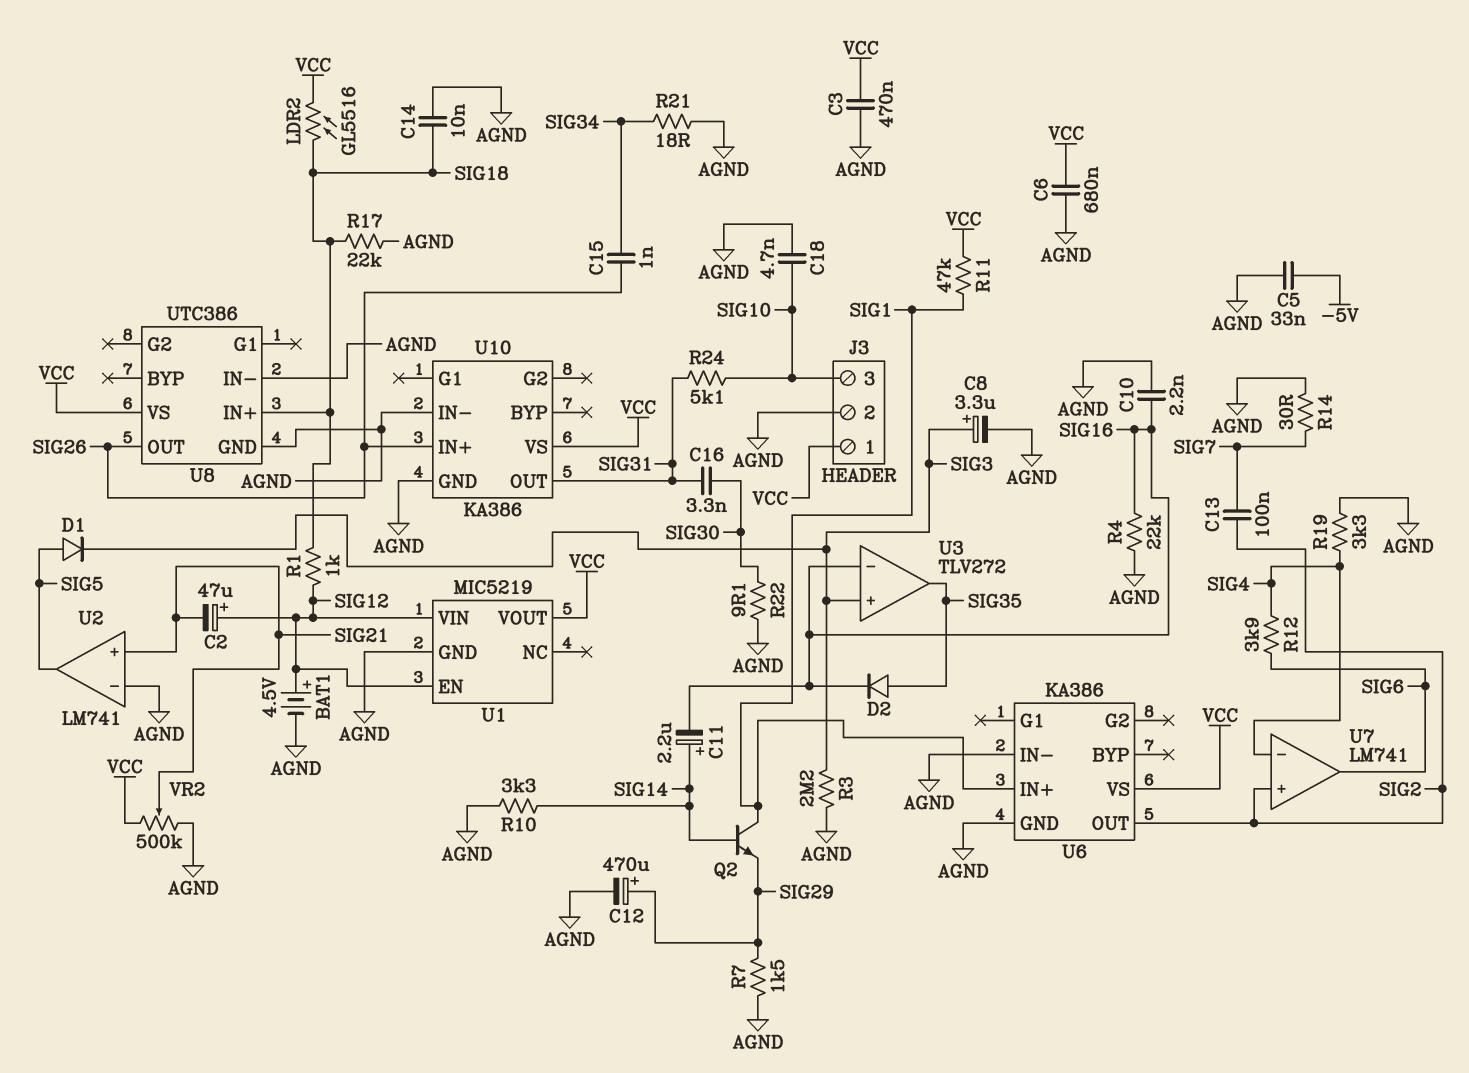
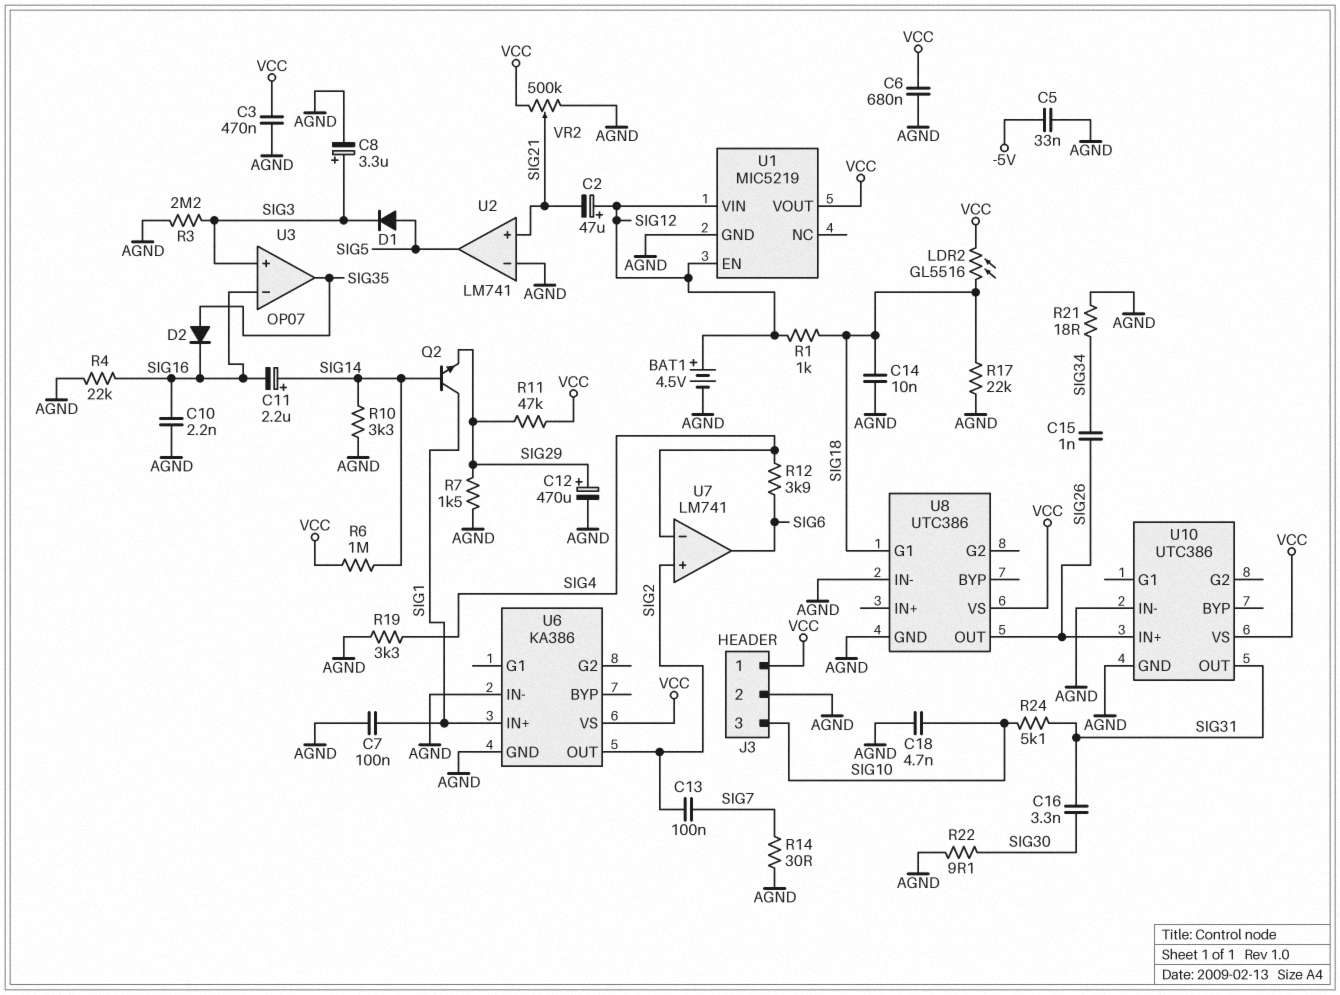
C7: none -> 100nF (AGND, SIG1)
R6: none -> 1M (SIG14, VCC)
R11: 47k (SIG1, VCC) -> 47k (SIG29, VCC)
U3: TLV272 -> OP07
U8 pin G1: none -> SIG18
U8 pin IN+: SIG18 -> none
U10: KA386 -> UTC386

